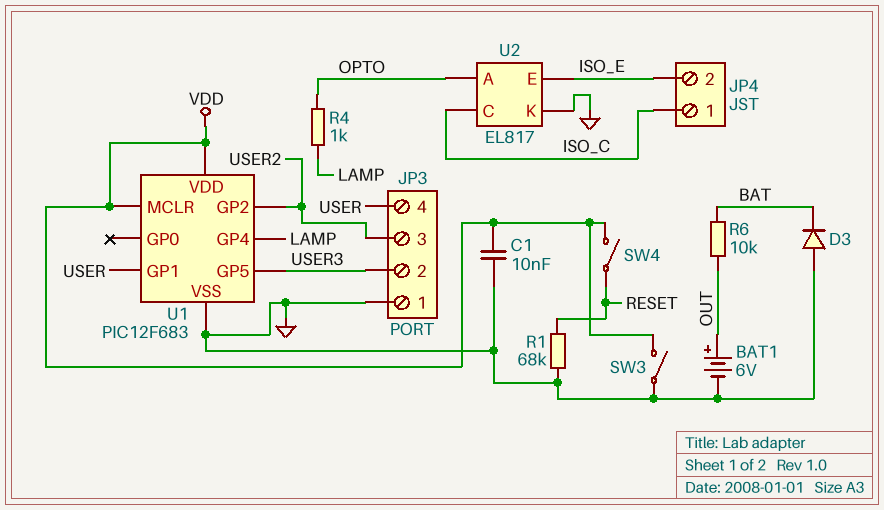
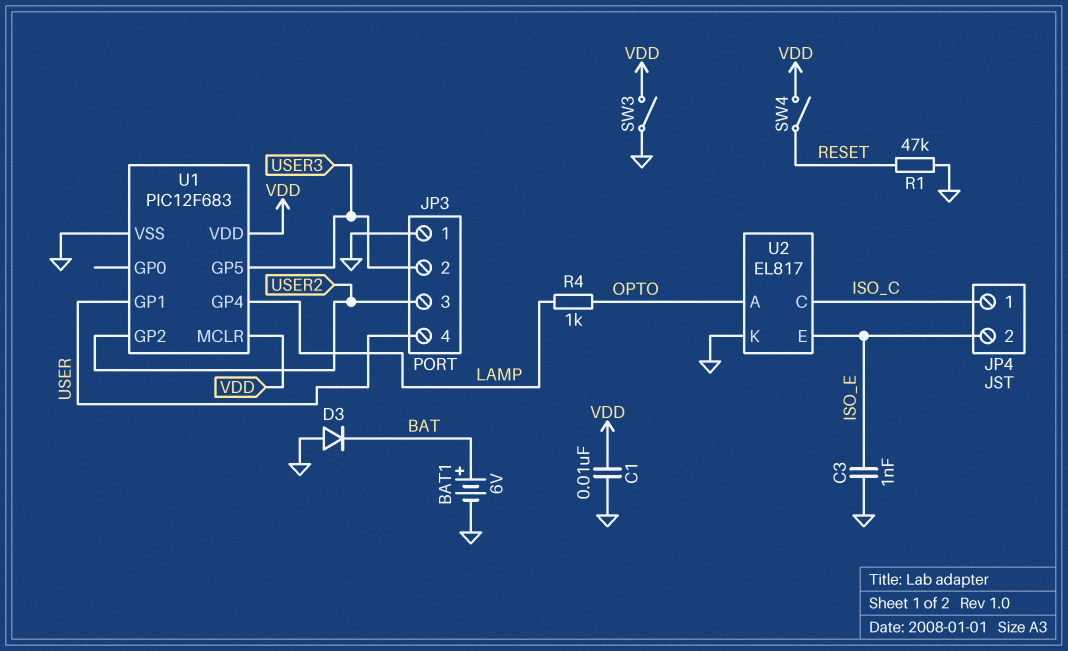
BAT1: 6V (plus OUT, minus GND) -> 6V (plus BAT, minus GND)
C3: none -> 1nF (GND, ISO_E)
R1: 68k (GND, RESET) -> 47k (GND, RESET)
R6: 10k (BAT, OUT) -> none

